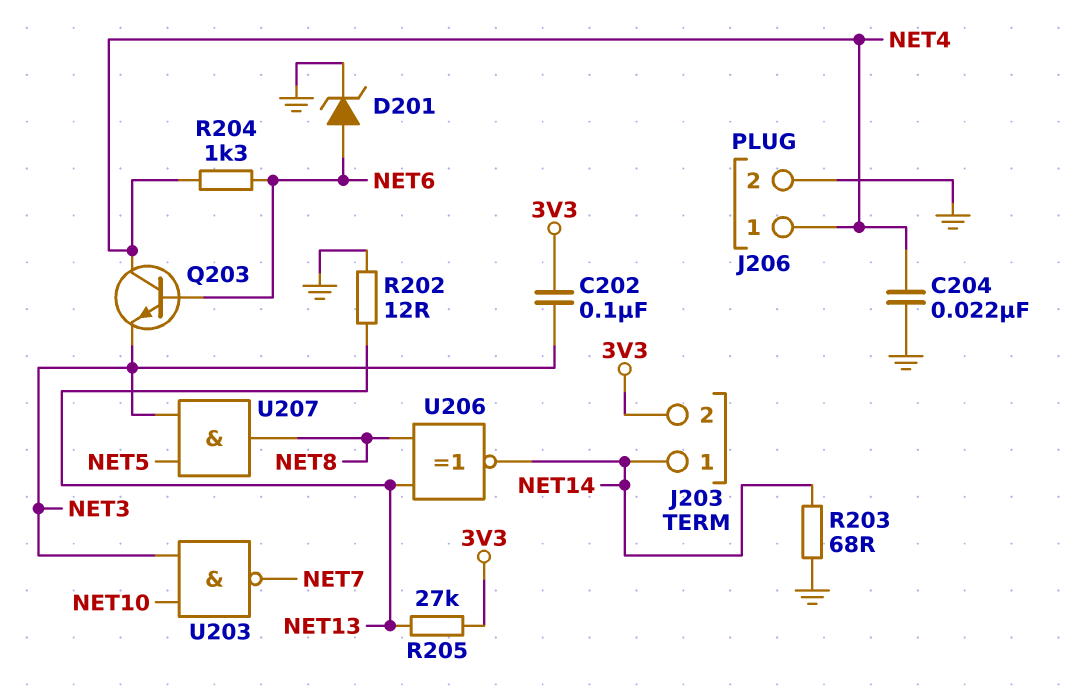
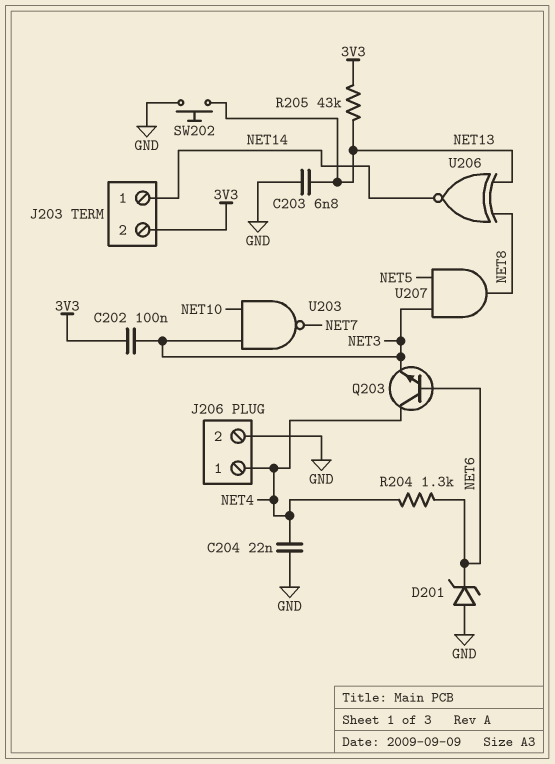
C203: none -> 6.8nF (GND, NET13)
D201: zener (A NET6, K GND) -> zener (A GND, K NET6)
R202: 12 (GND, NET13) -> none
R203: 68 (GND, NET14) -> none
R205: 27k (3V3, NET13) -> 43k (3V3, NET13)
SW202: none -> button (GND, NET13)

